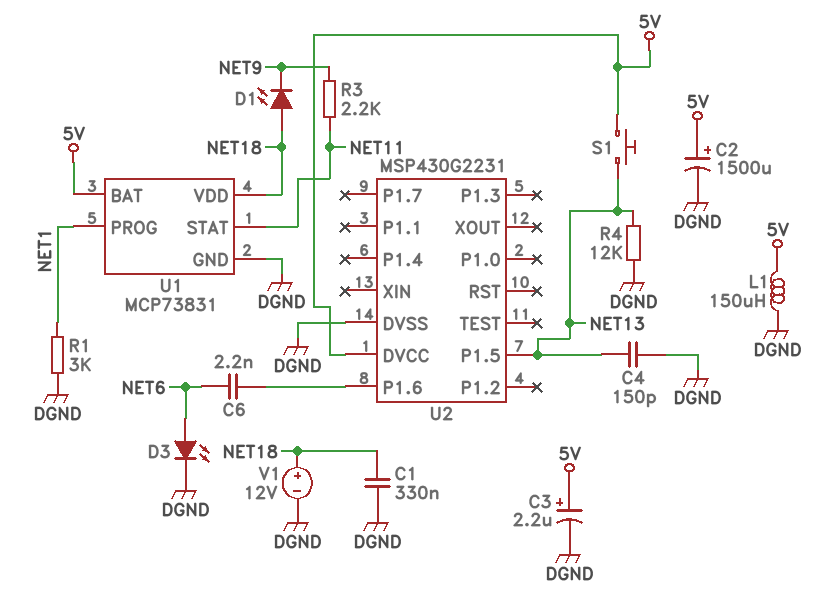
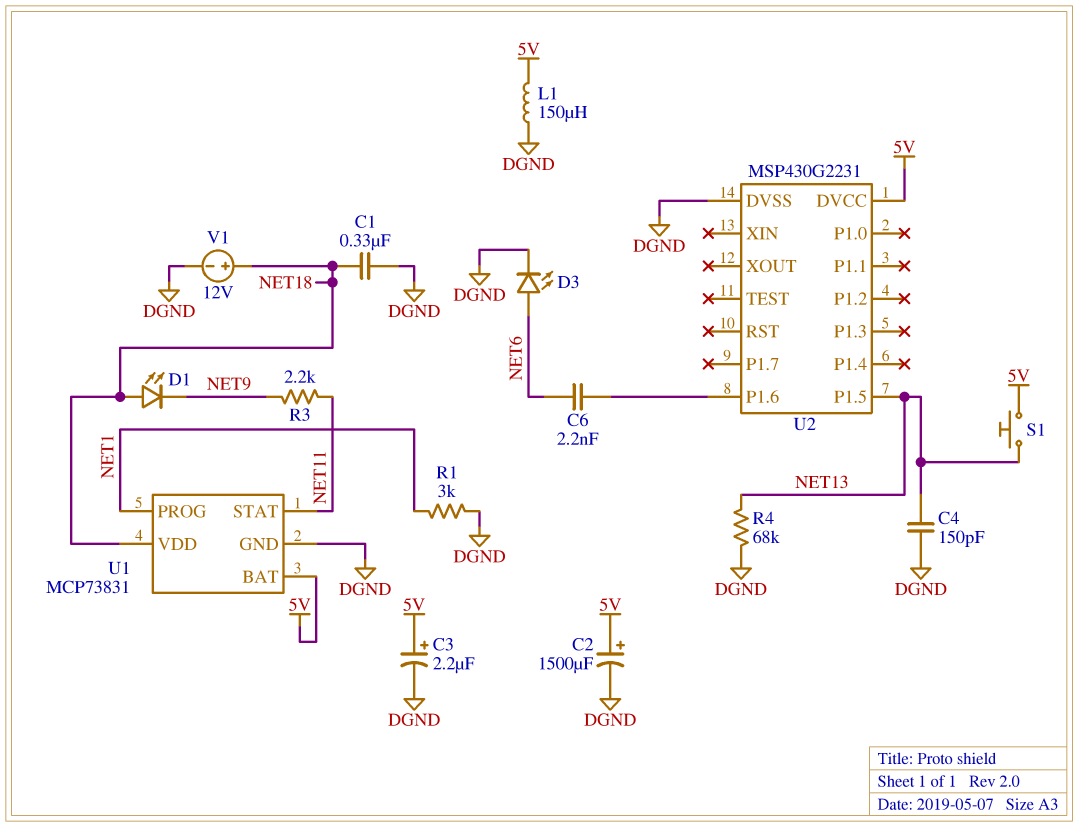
R4: 12k (DGND, NET13) -> 68k (DGND, NET13)

